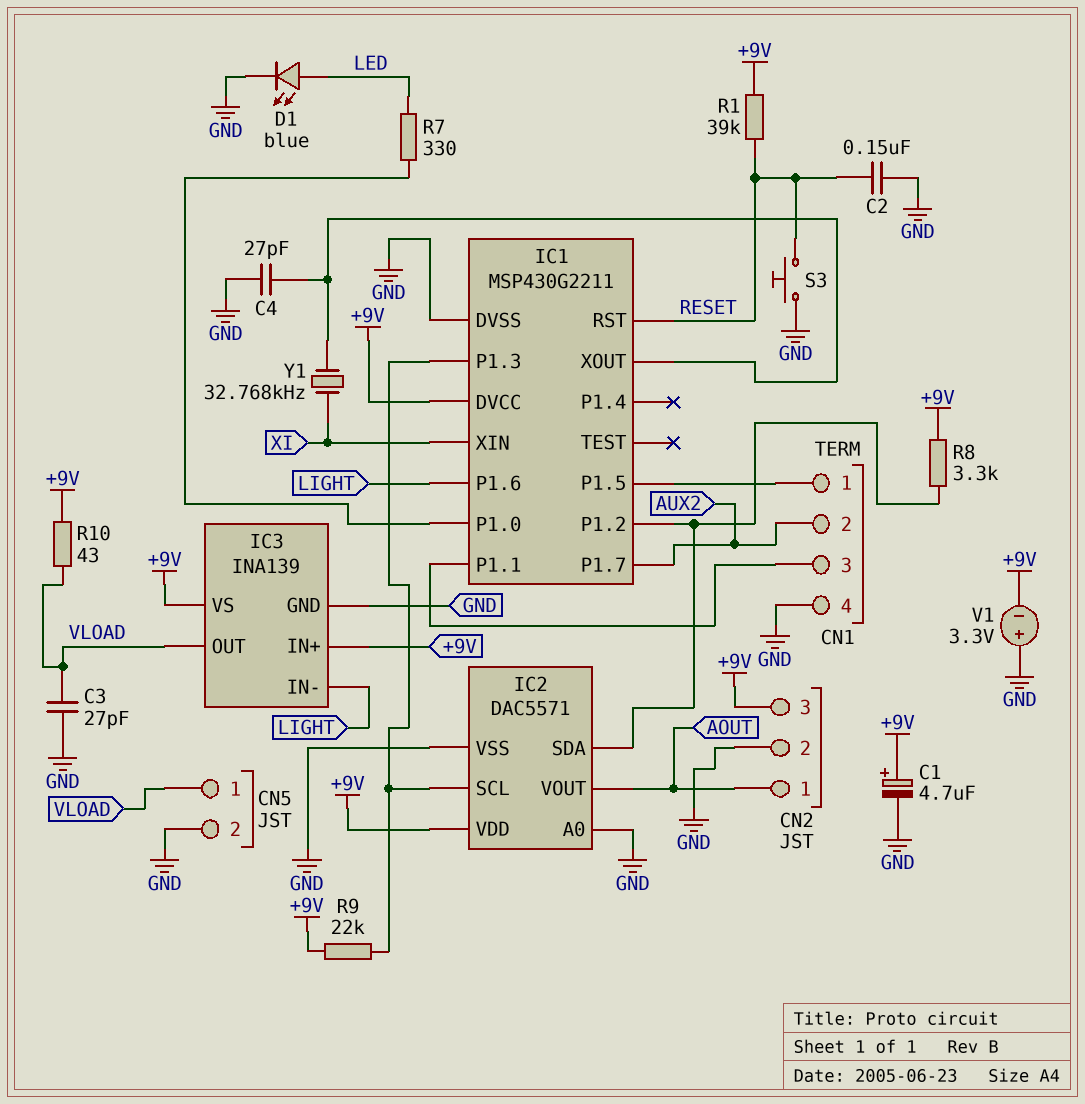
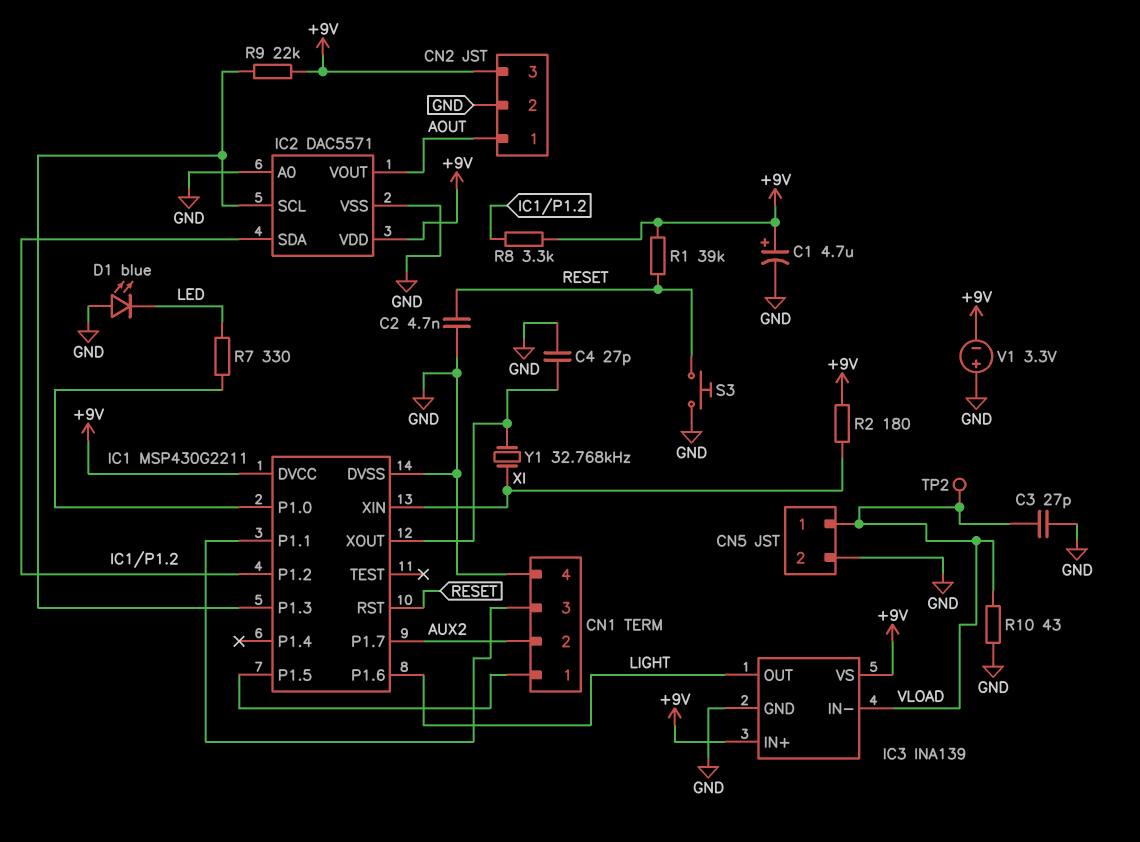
C2: 150nF (GND, RESET) -> 4.7nF (GND, RESET)
D1: LED blue (A LED, K GND) -> LED blue (A GND, K LED)
IC3 pin IN-: LIGHT -> VLOAD
IC3 pin OUT: VLOAD -> LIGHT
R2: none -> 180 (+9V, XI)
R10: 43 (+9V, VLOAD) -> 43 (GND, VLOAD)
TP2: none -> test point (VLOAD)

